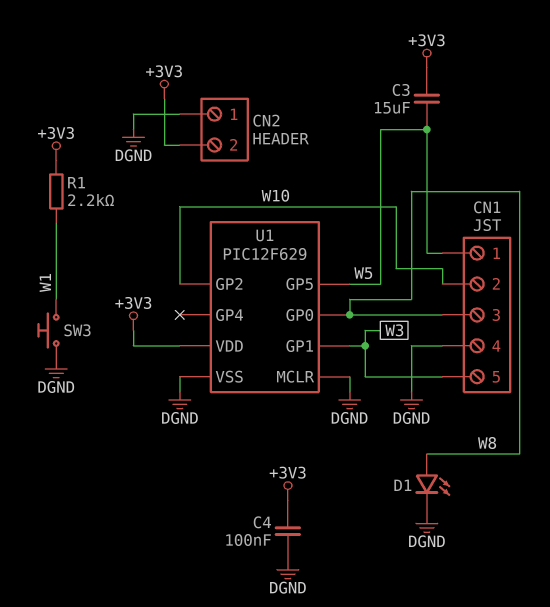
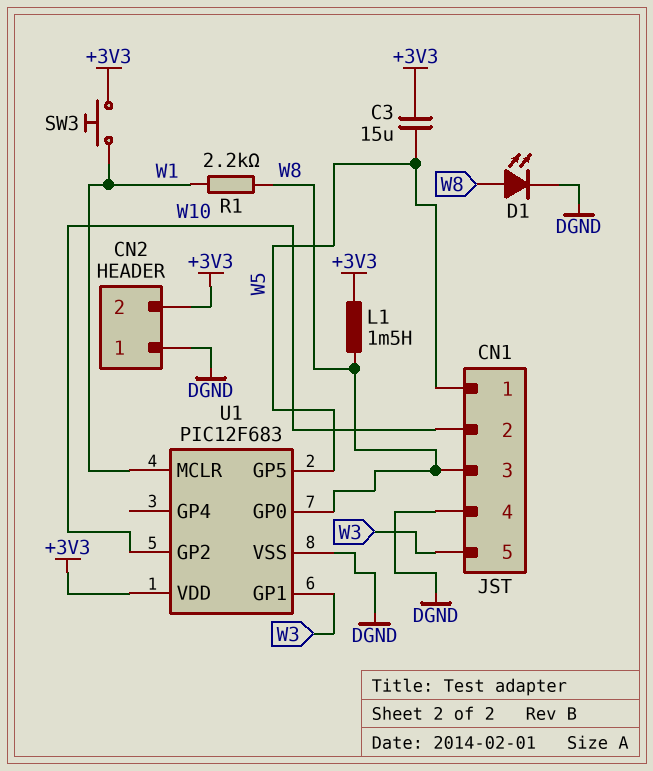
C4: 100nF (+3V3, DGND) -> none
L1: none -> 1.5mH (+3V3, W8)
R1: 2.2k (+3V3, W1) -> 2.2k (W1, W8)
SW3: button (DGND, W1) -> button (+3V3, W1)
U1: PIC12F629 -> PIC12F683
U1 pin MCLR: DGND -> W1

